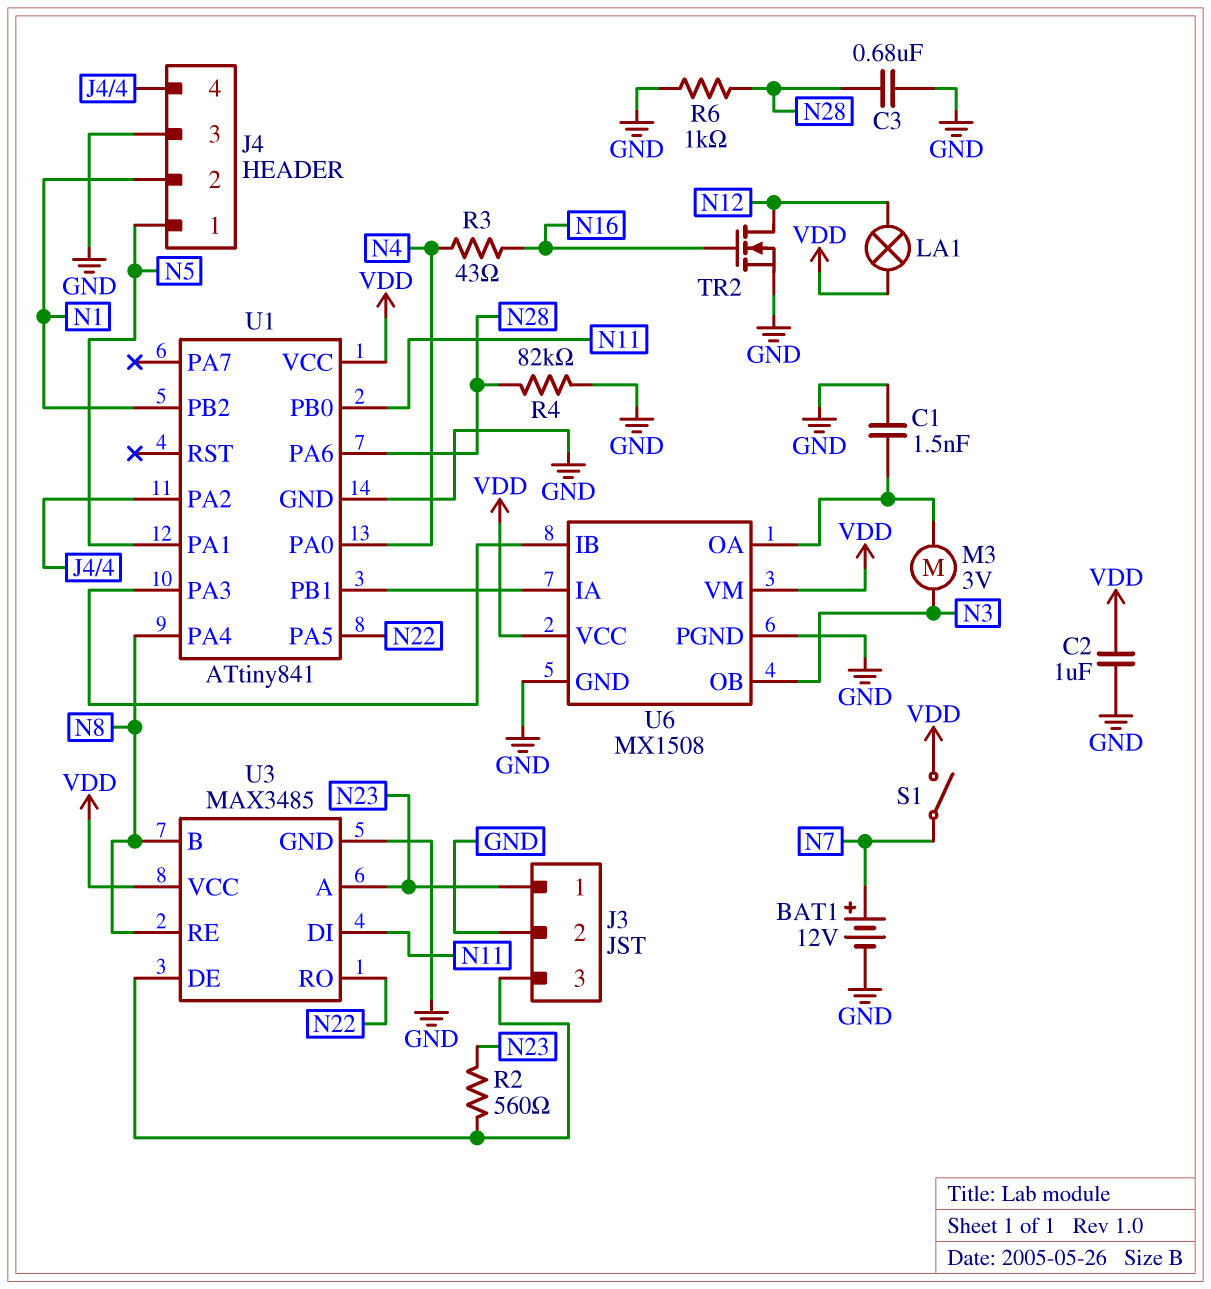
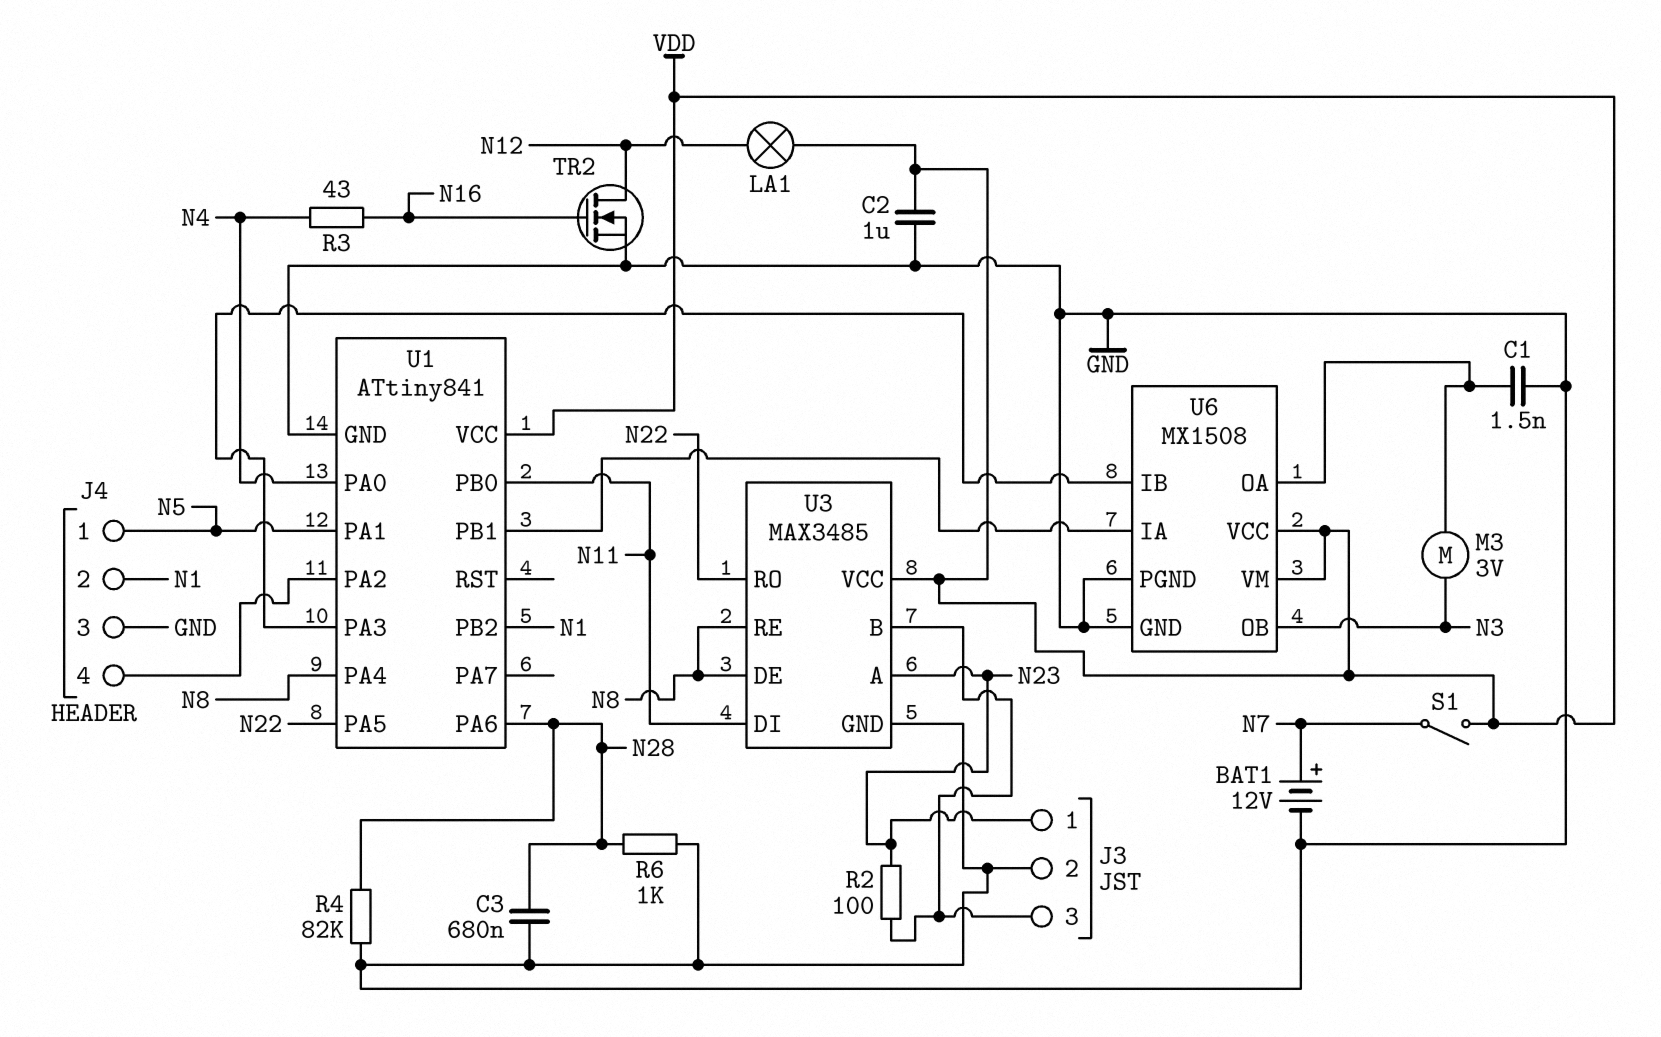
R2: 560 (J3/3, N23) -> 100 (J3/3, N23)
U3 pin B: N8 -> J3/3
U3 pin DE: J3/3 -> N8

